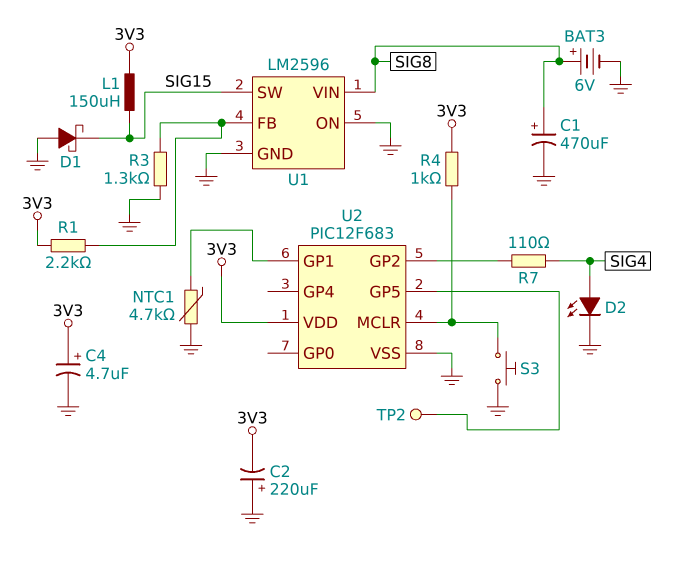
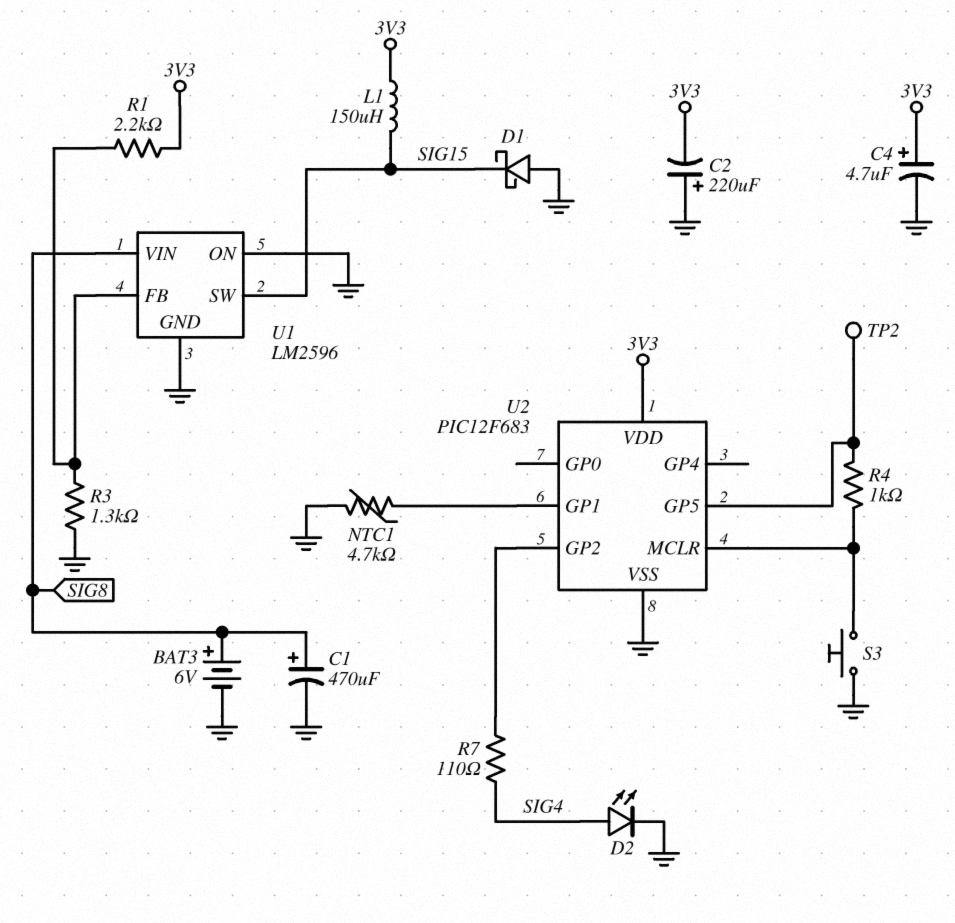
R4: 1k (3V3, U2/MCLR) -> 1k (U2/GP5, U2/MCLR)

